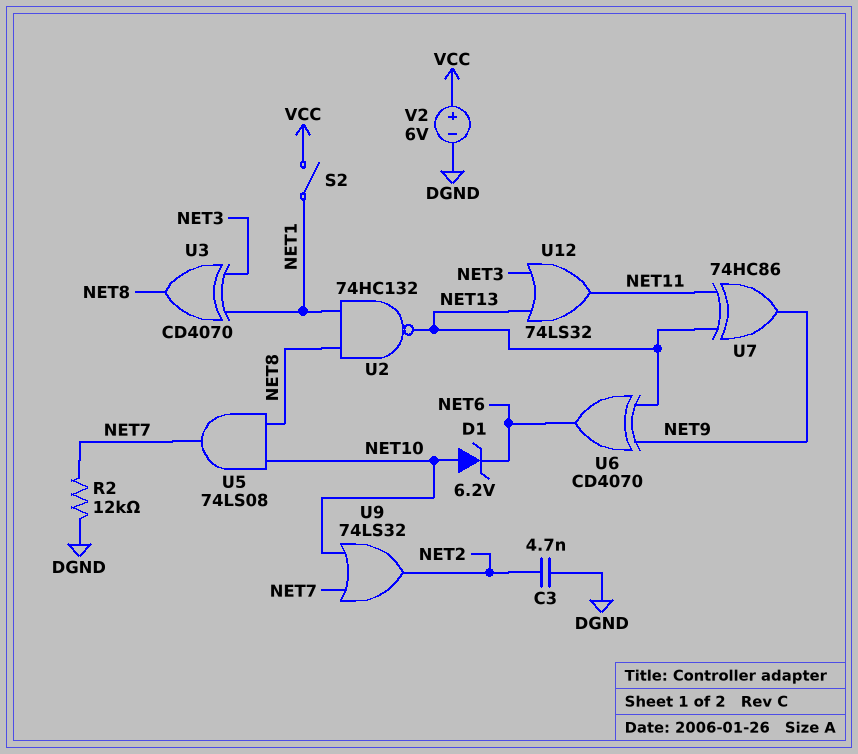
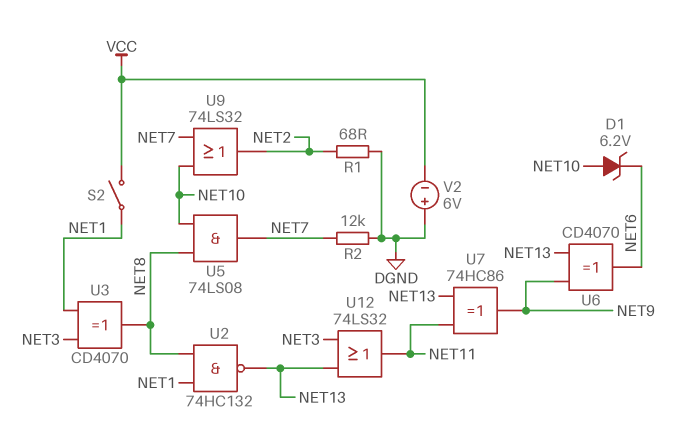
C3: 4.7nF (DGND, NET2) -> none
R1: none -> 68 (DGND, NET2)
V2: 6V (plus VCC, minus DGND) -> 6V (plus DGND, minus VCC)

